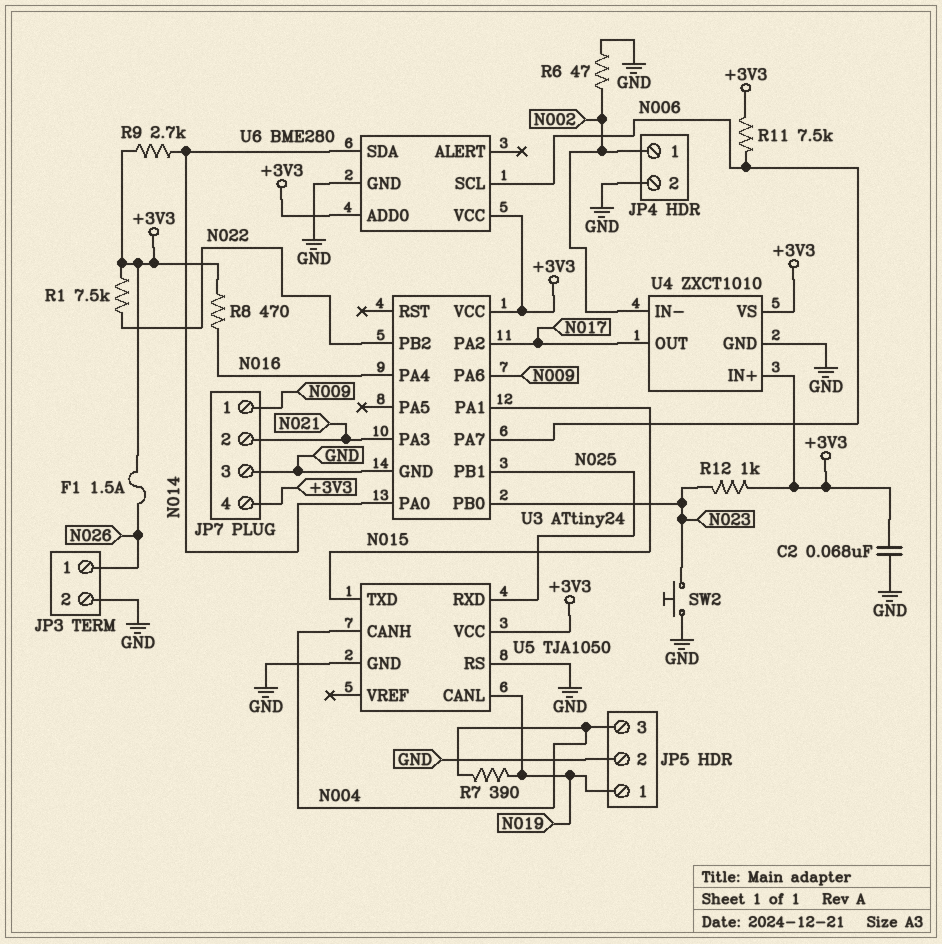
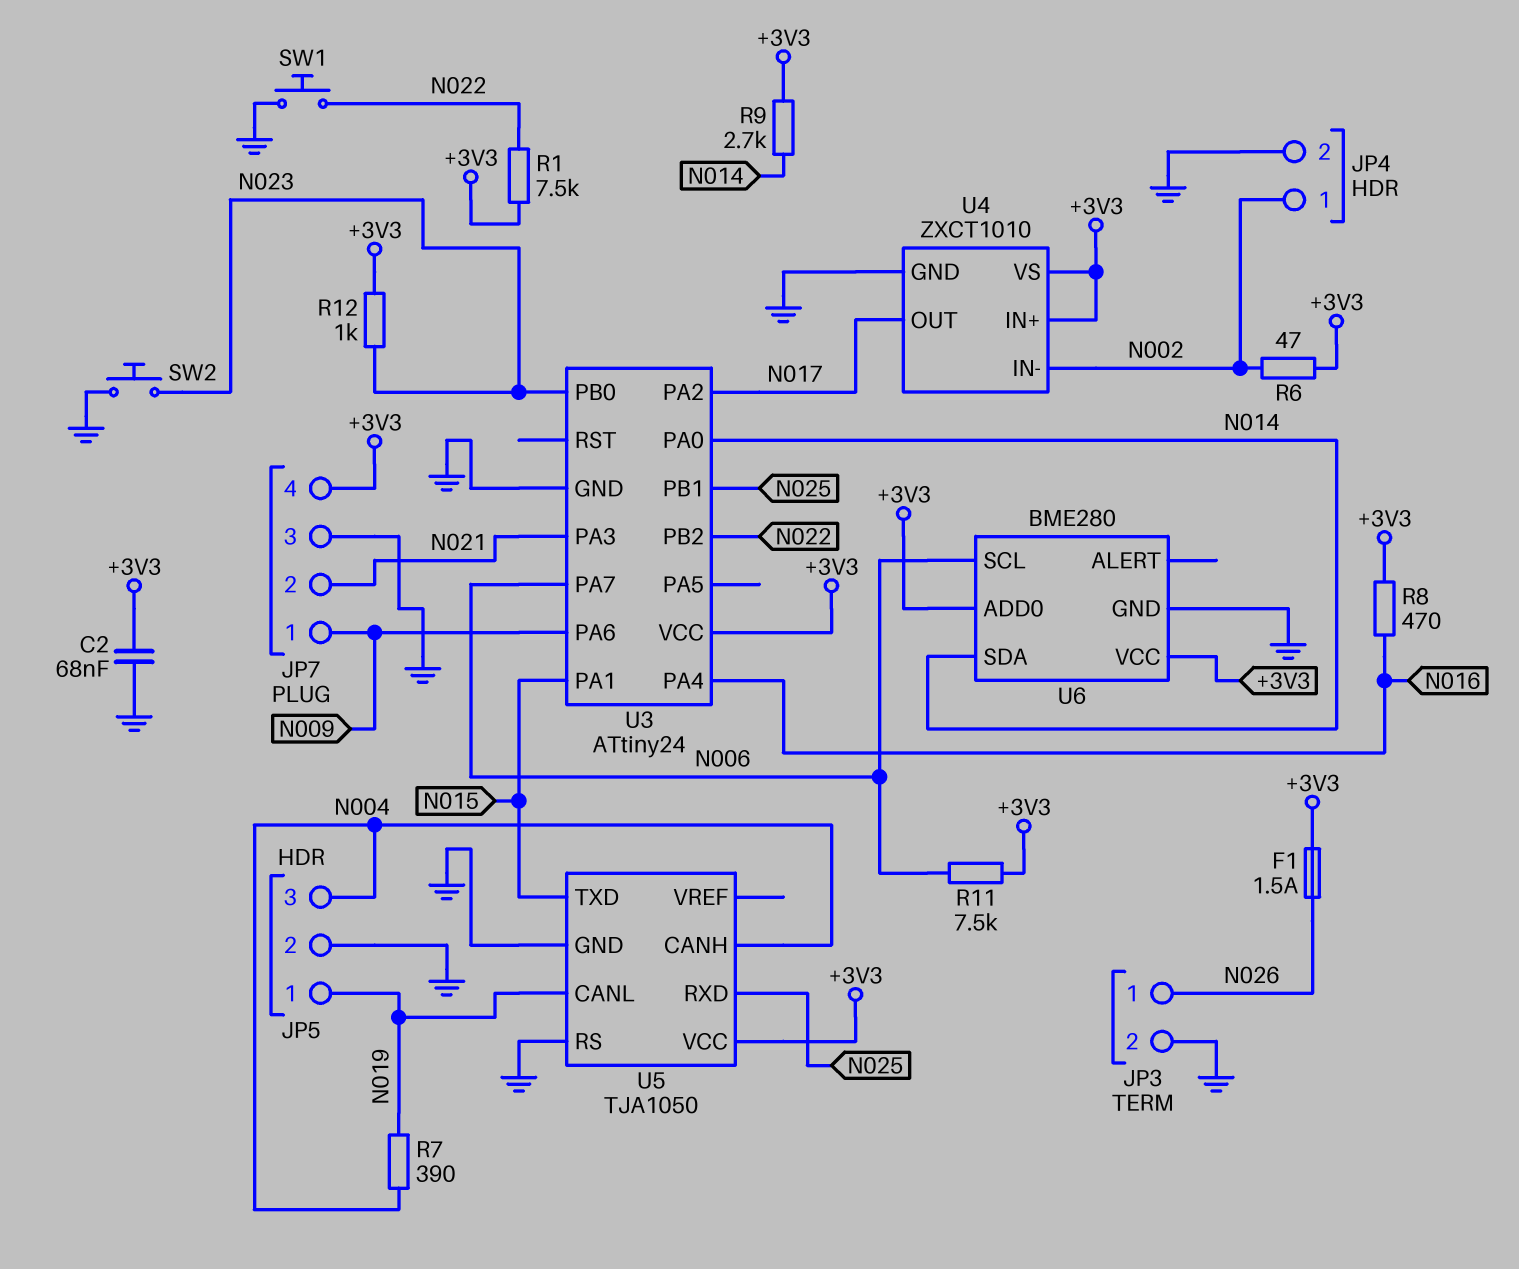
R6: 47 (GND, N002) -> 47 (+3V3, N002)
SW1: none -> button (GND, N022)

